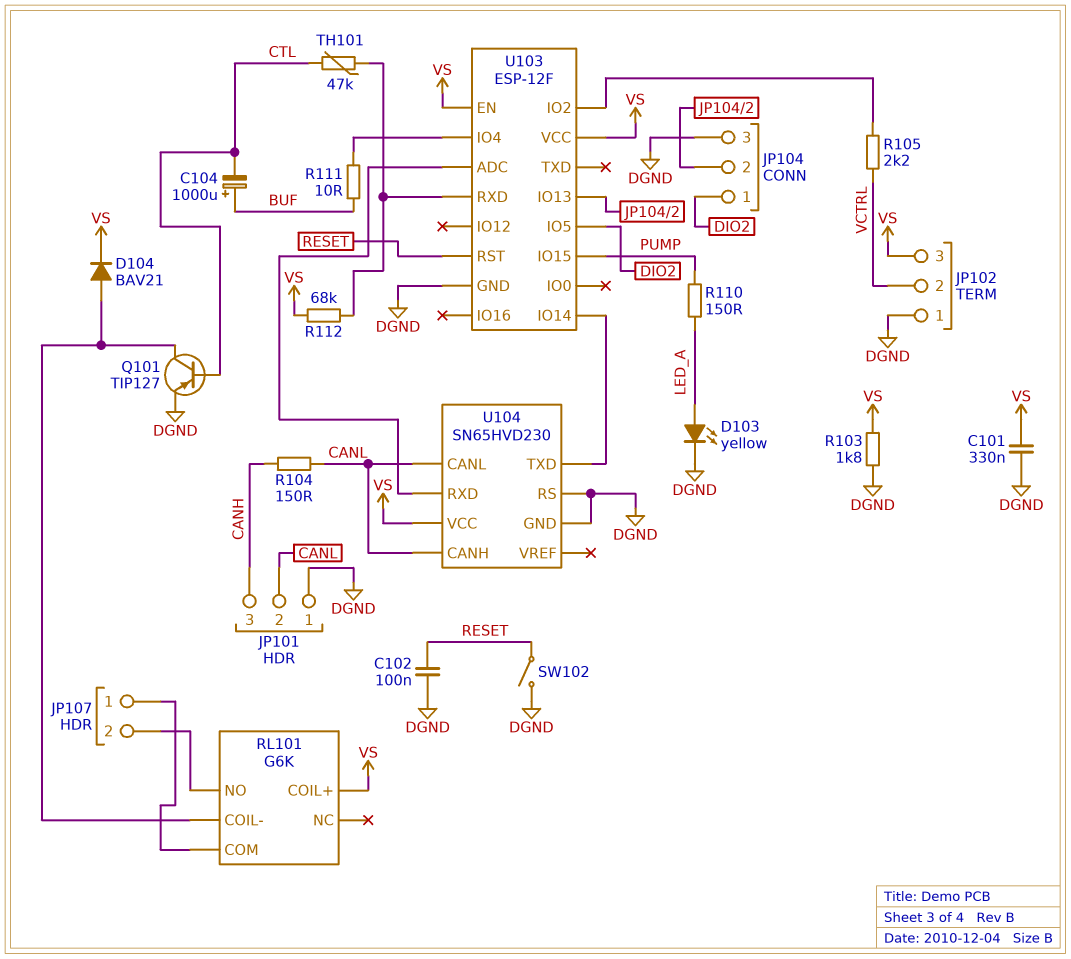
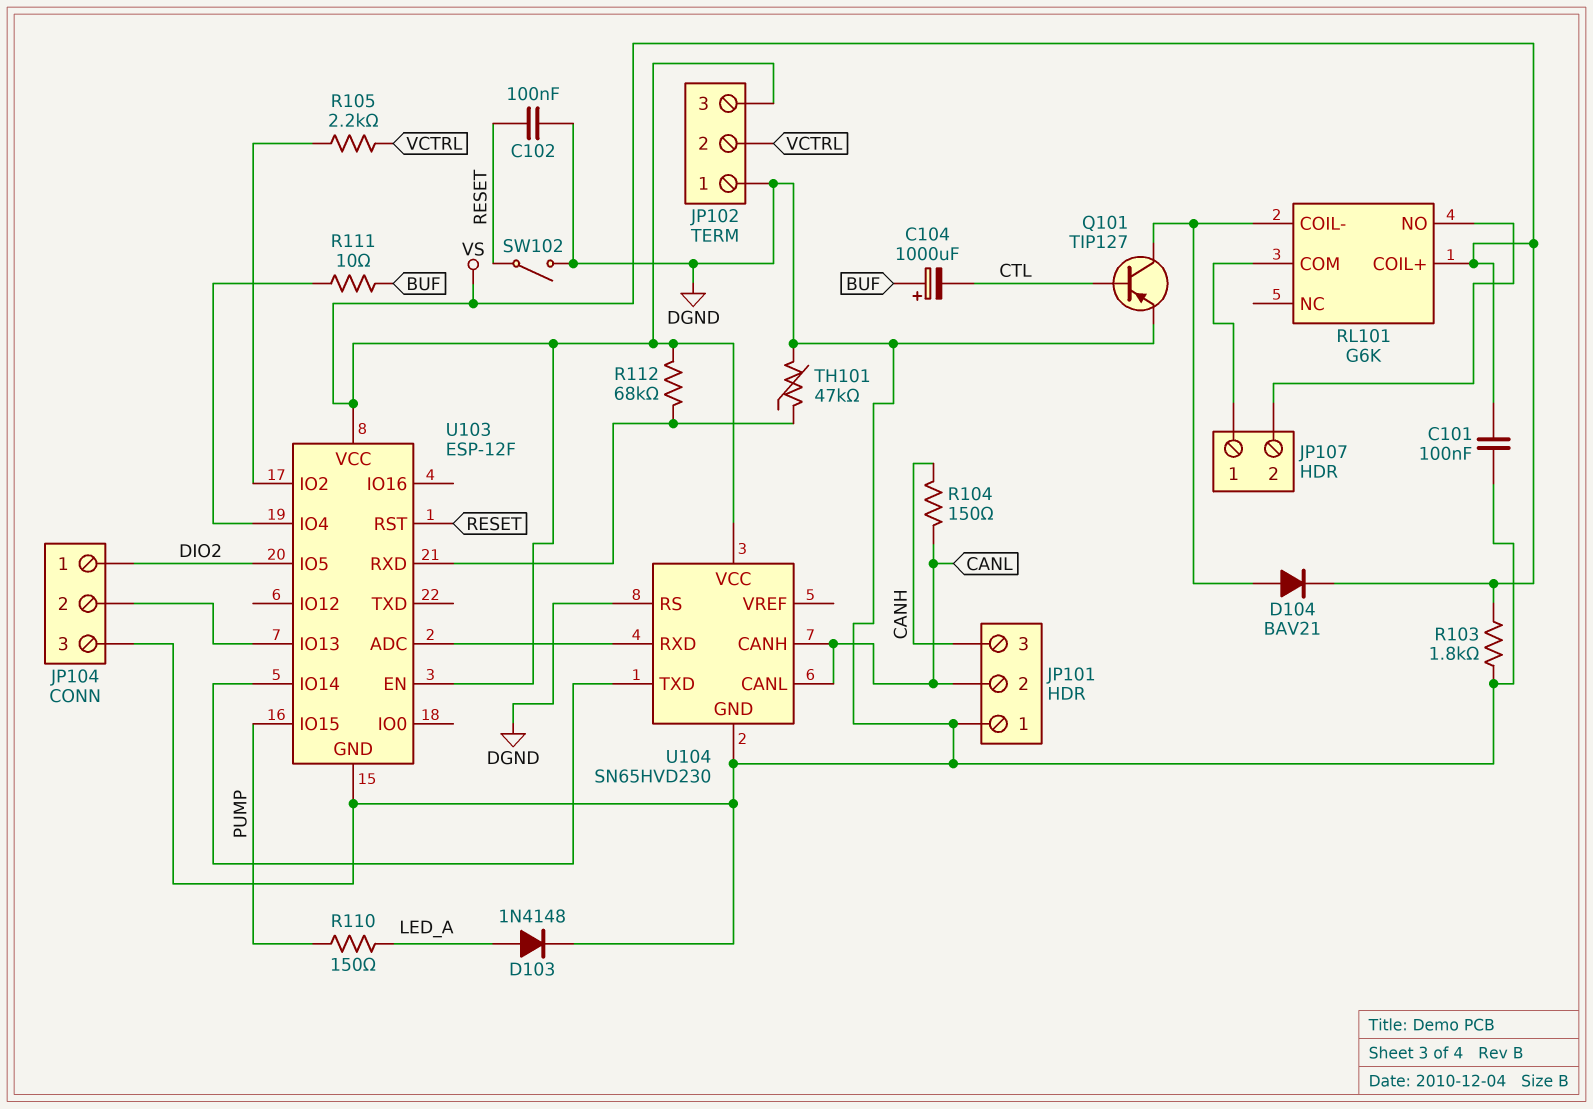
C101: 330nF (DGND, VS) -> 100nF (DGND, VS)
D103: LED yellow (A LED_A, K DGND) -> diode 1N4148 (A LED_A, K DGND)
TH101: 47k (CTL, U103/RXD) -> 47k (DGND, U103/RXD)

